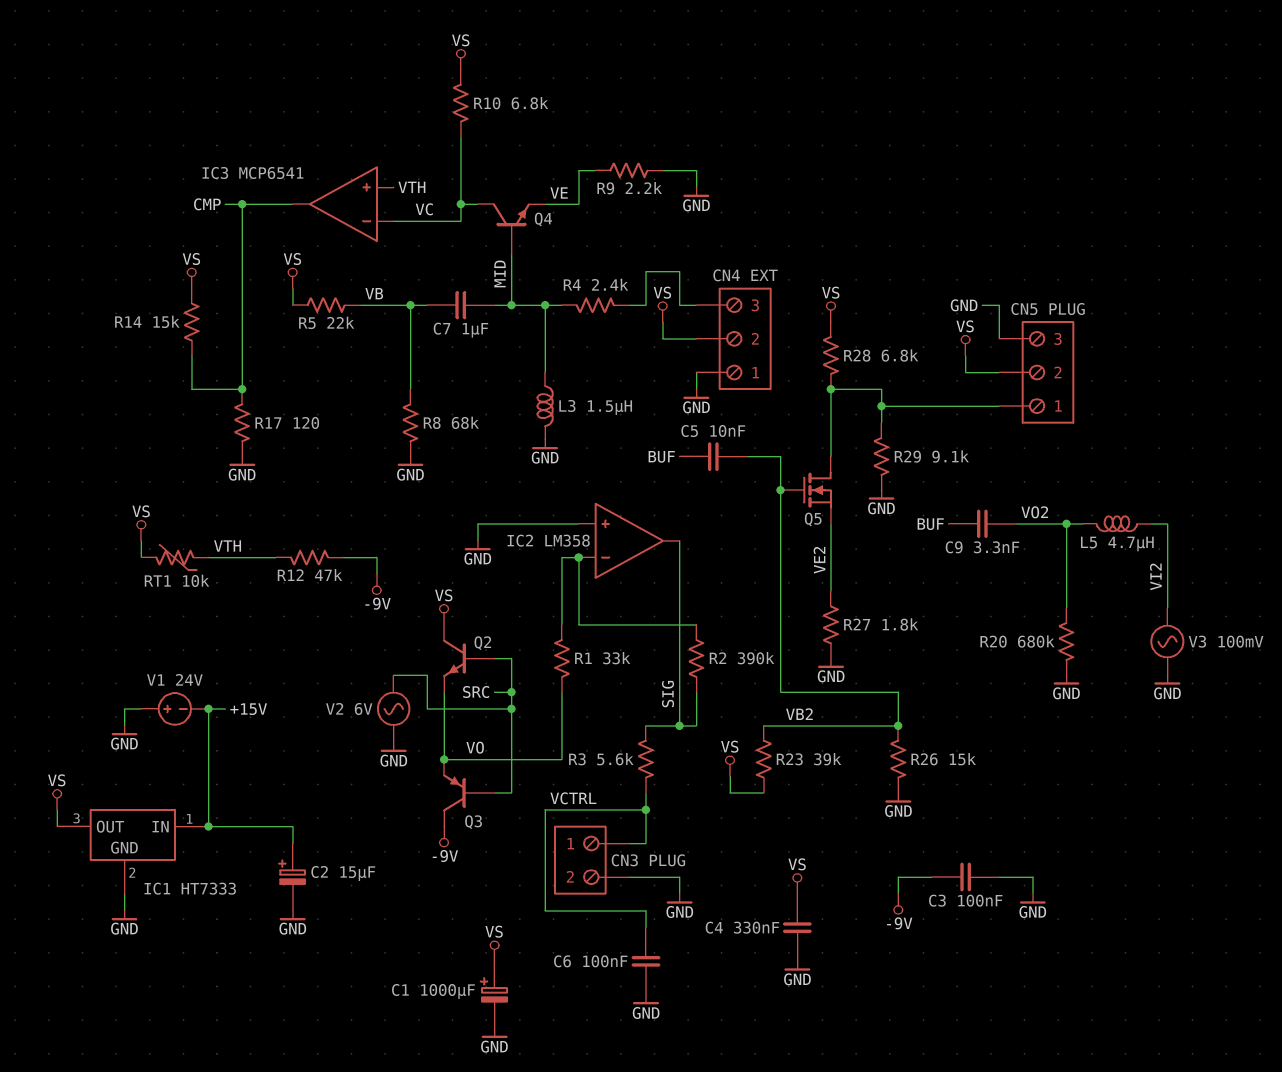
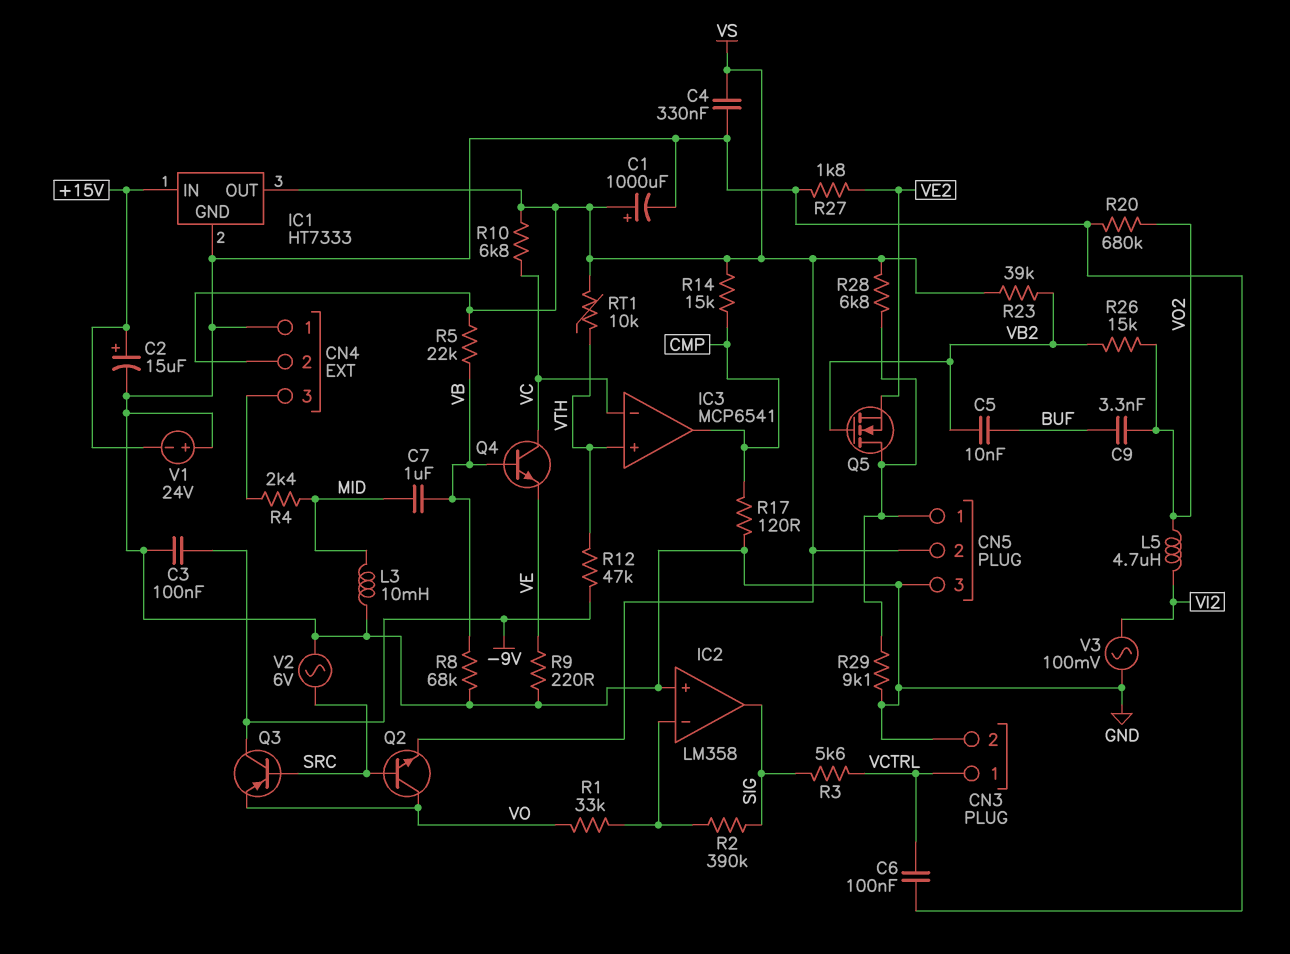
L3: 1.5uH (GND, MID) -> 10mH (GND, MID)
Q2: NPN (B SRC, C VS, E VO) -> NPN (B SRC, C VO, E VS)
Q4: NPN (B MID, C VC, E VE) -> NPN (B VB, C VC, E VE)
R9: 2.2k (GND, VE) -> 220 (GND, VE)
R26: 15k (GND, VB2) -> 15k (VB2, VO2)

